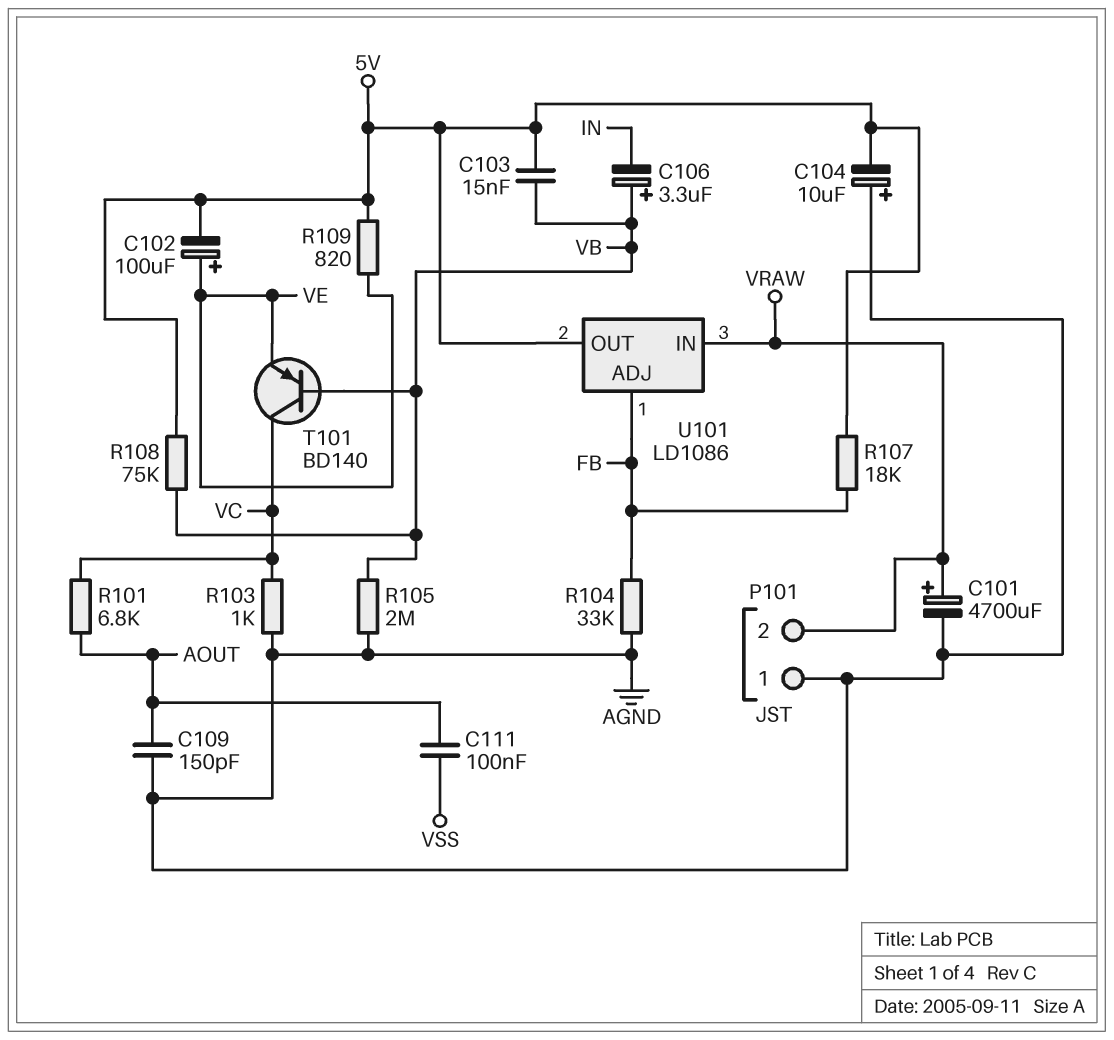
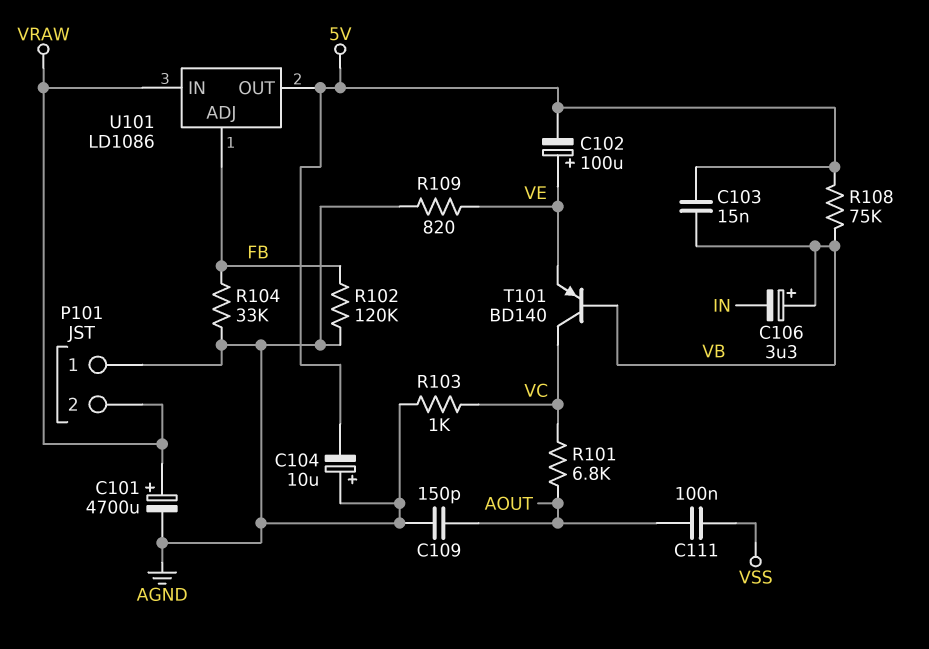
R102: none -> 120k (AGND, FB)
R105: 2M (AGND, VB) -> none
R107: 18k (5V, FB) -> none
R109: 820 (5V, VE) -> 820 (AGND, VE)

